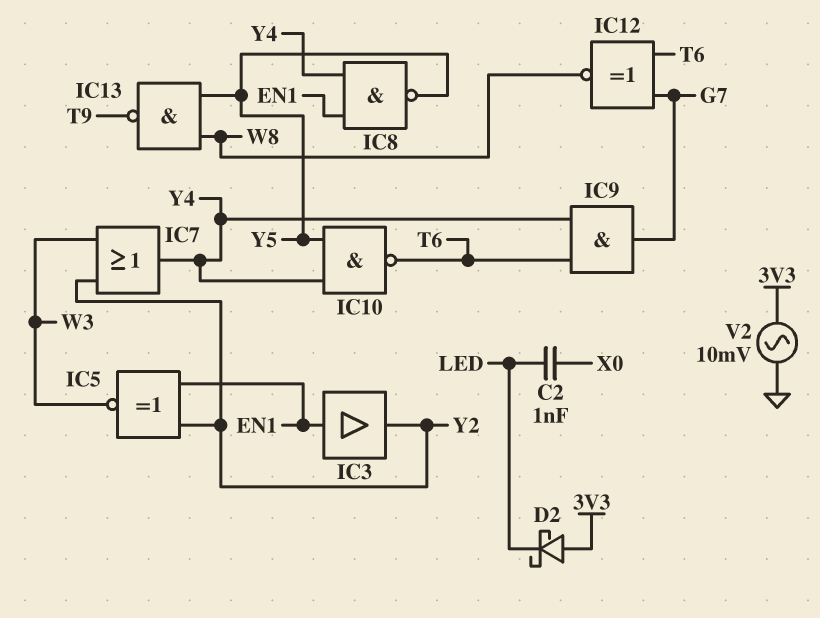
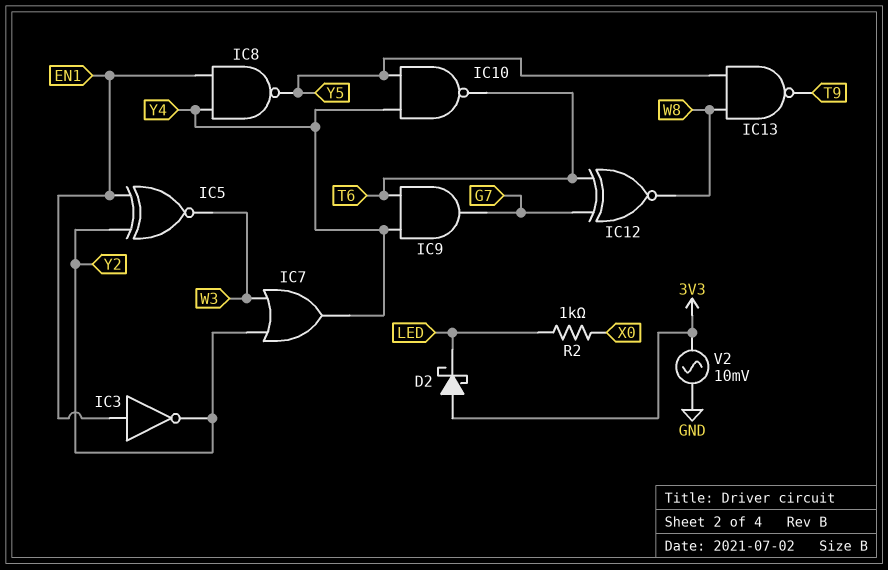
C2: 1nF (LED, X0) -> none
IC3: buffer (in EN1, out Y2) -> NOT (in EN1, out Y2)
R2: none -> 1k (LED, X0)

